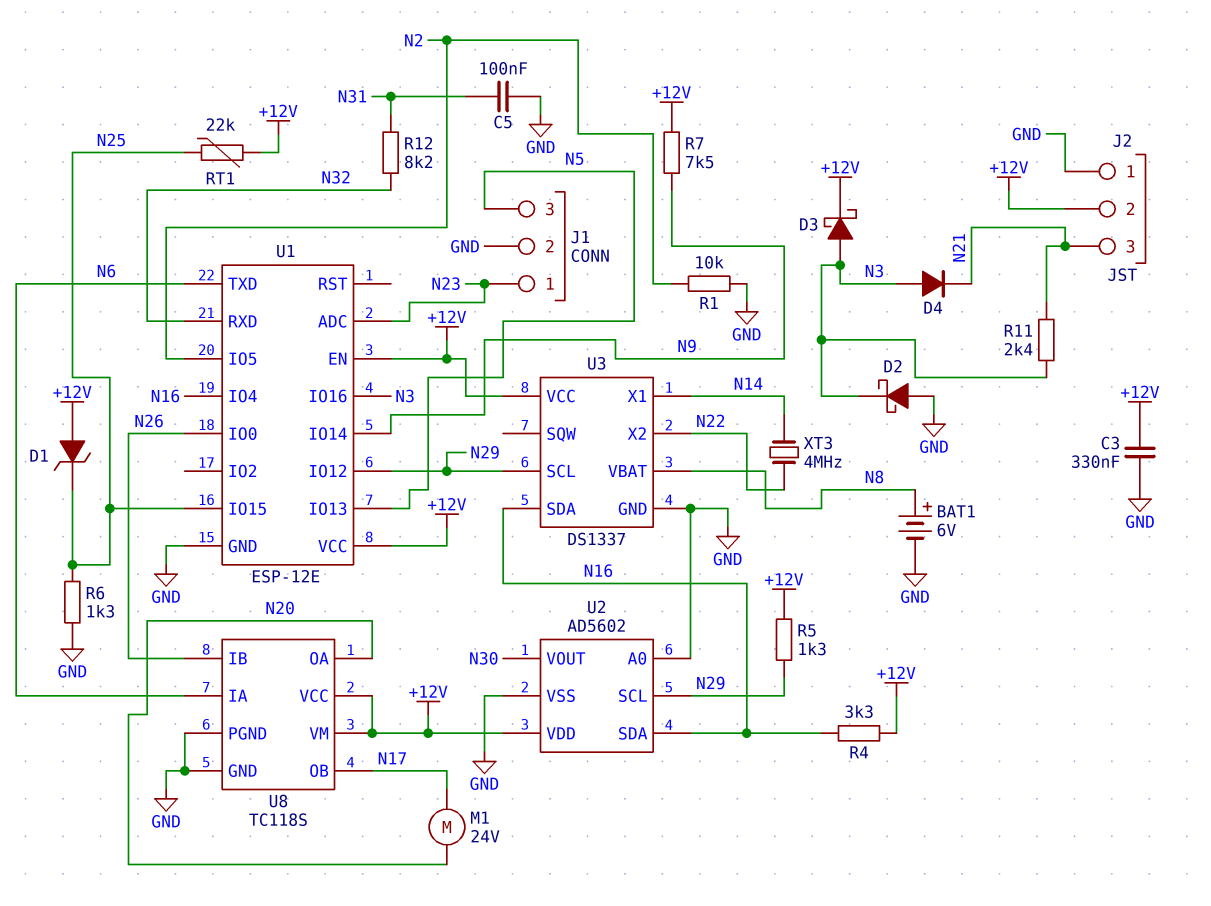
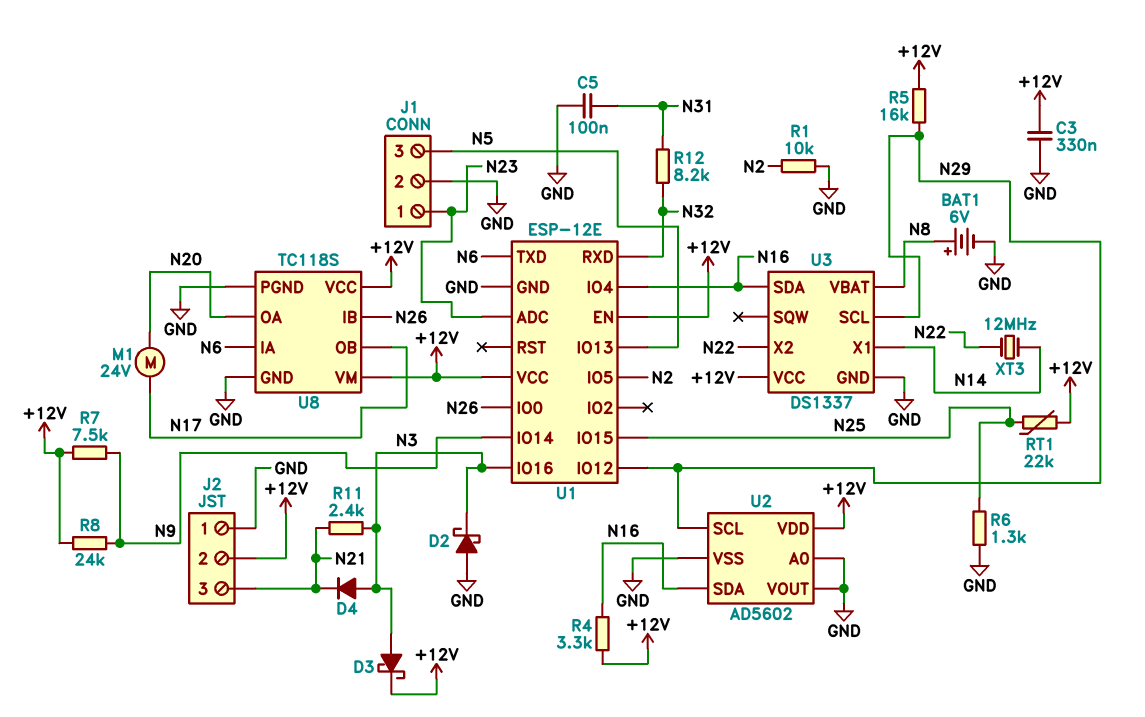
D1: zener (A +12V, K N25) -> none
R5: 1.3k (+12V, N29) -> 16k (+12V, N29)
R8: none -> 24k (+12V, N9)
U2 pin VOUT: N30 -> GND
XT3: 4MHz (N14, N22) -> 12MHz (N14, N22)

